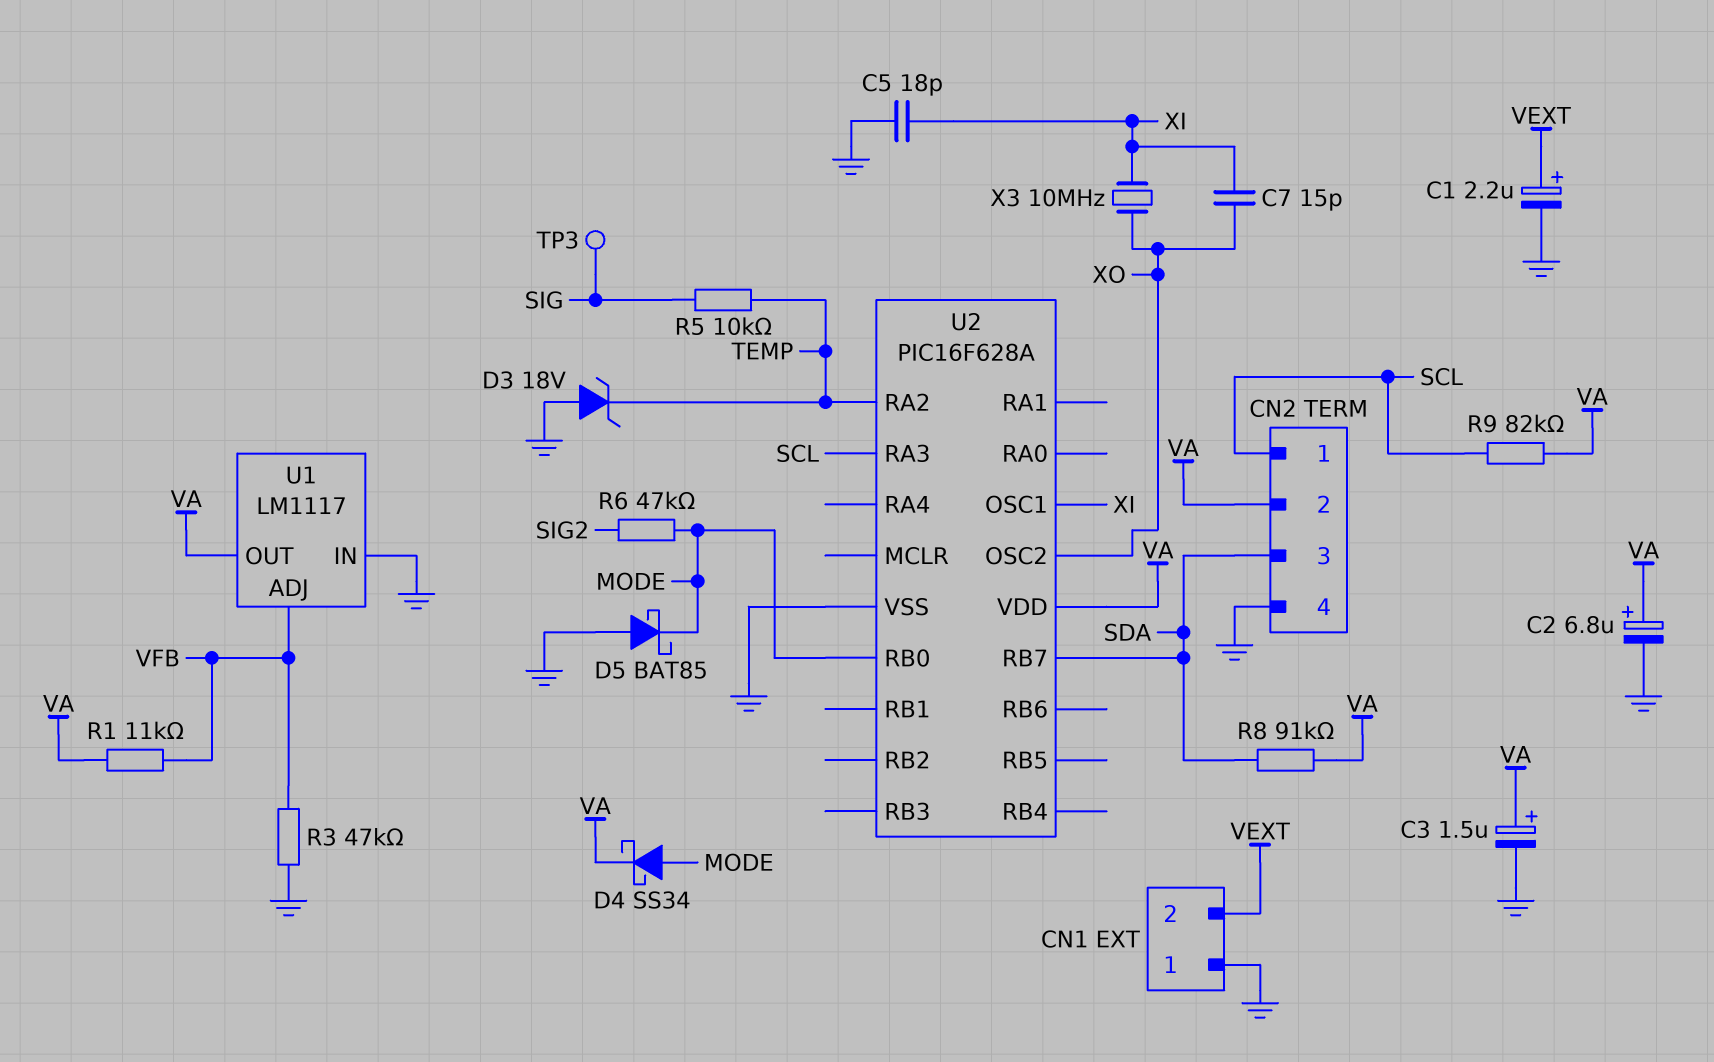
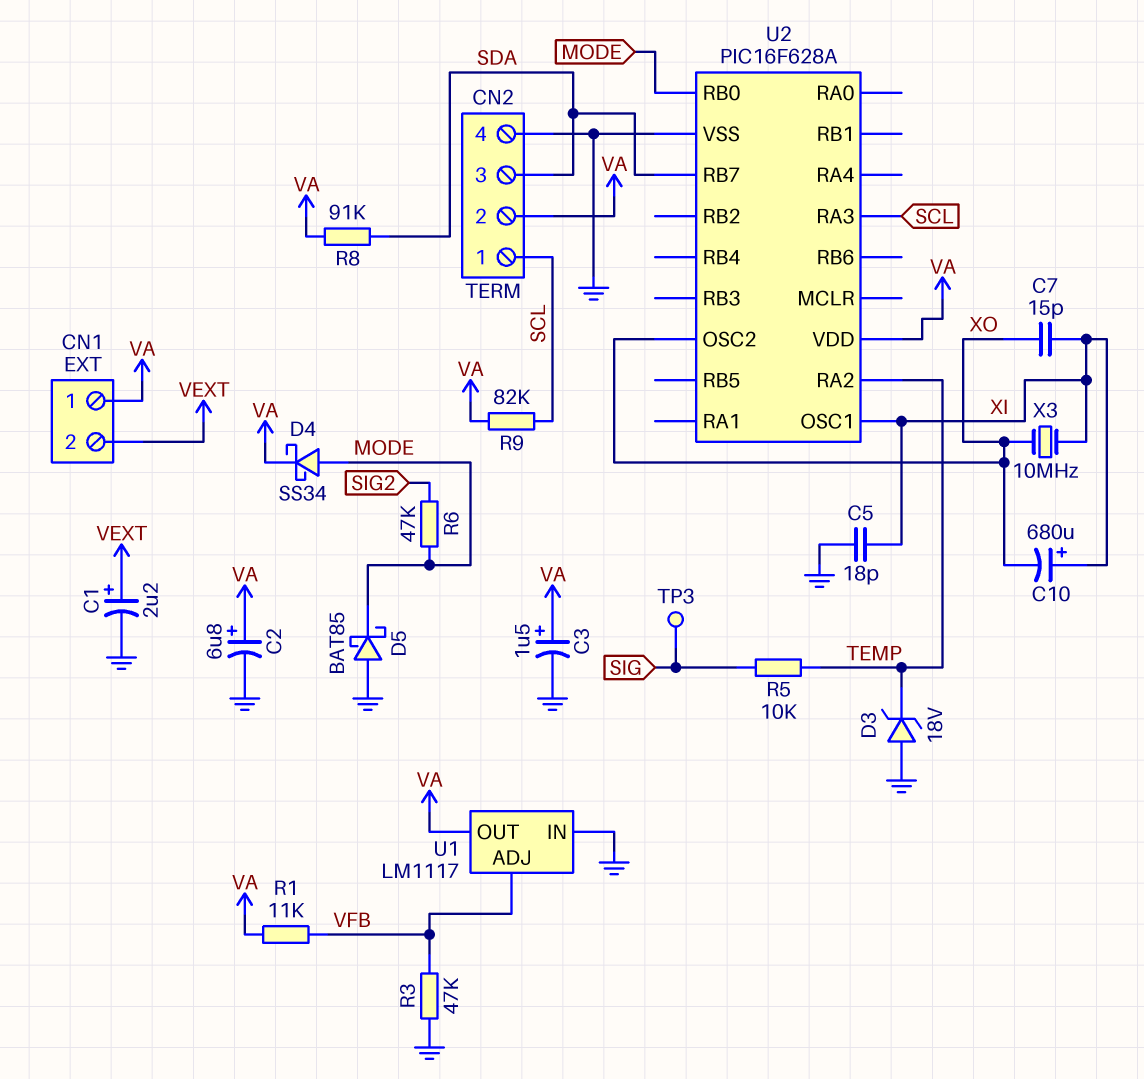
C10: none -> 680uF (plus XI, minus XO)
CN1 pin 1: GND -> VA

